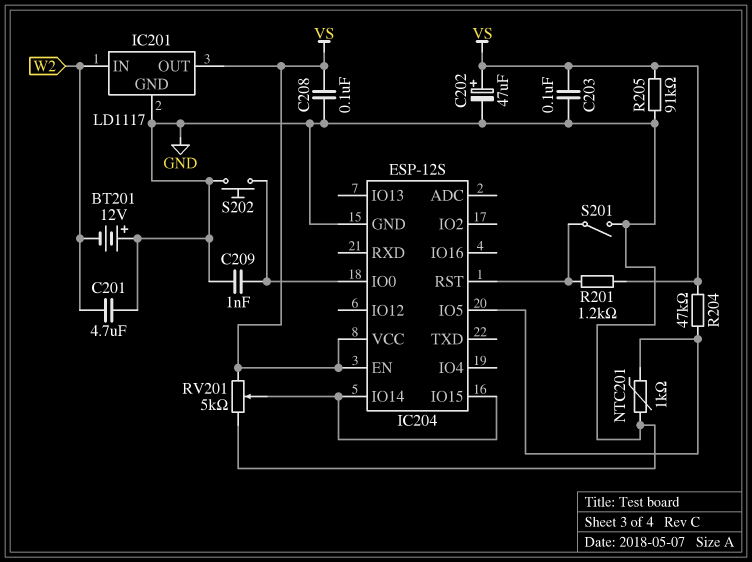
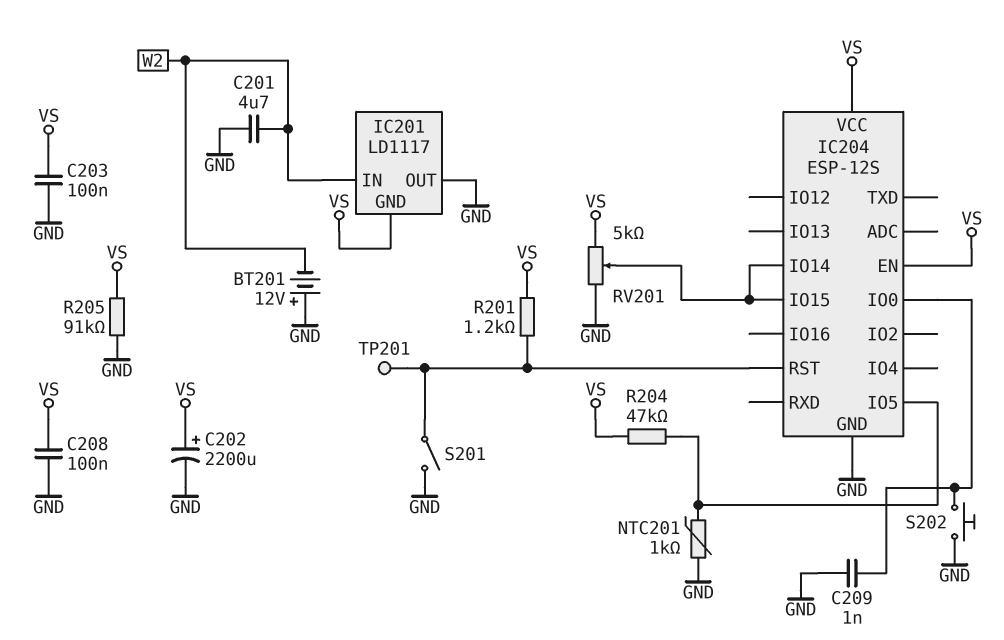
C202: 47uF (plus VS, minus GND) -> 2200uF (plus VS, minus GND)
IC201 pin GND: GND -> VS
IC201 pin OUT: VS -> GND
TP201: none -> test point (IC204/RST)

